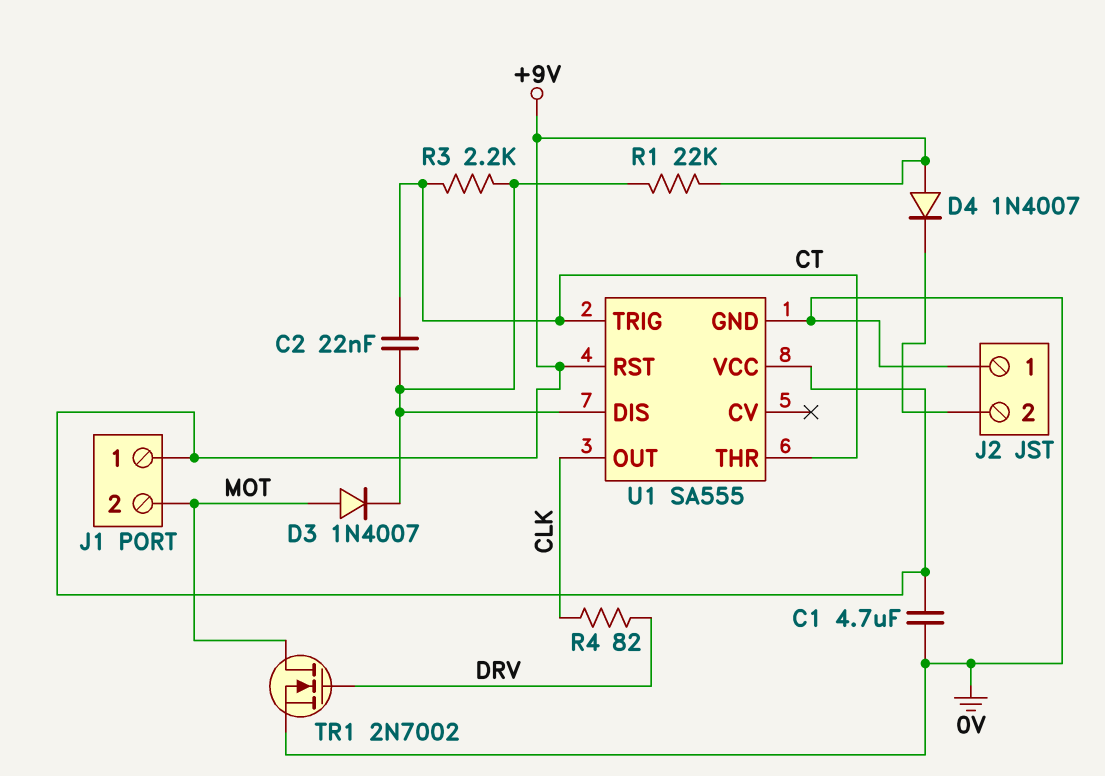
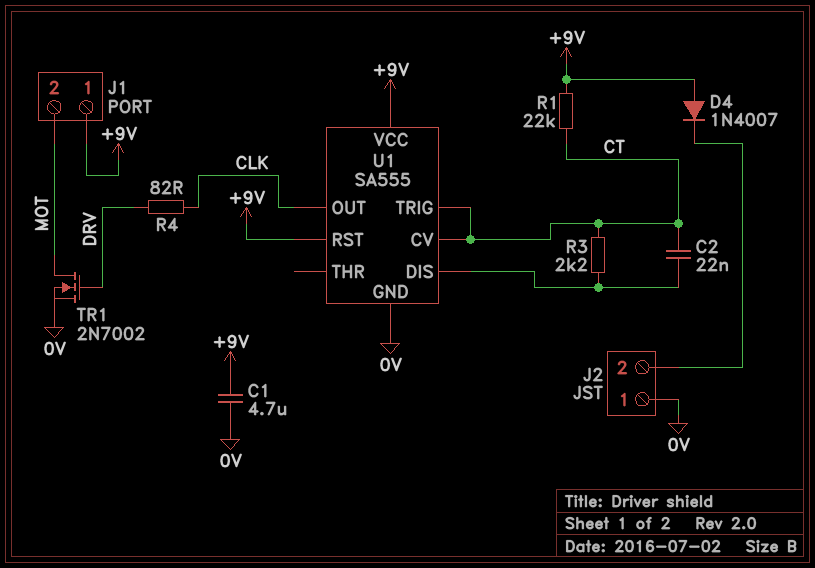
D3: diode 1N4007 (A MOT, K U1/DIS) -> none
R1: 22k (+9V, U1/DIS) -> 22k (+9V, CT)
U1 pin CV: none -> CT
U1 pin THR: CT -> none

